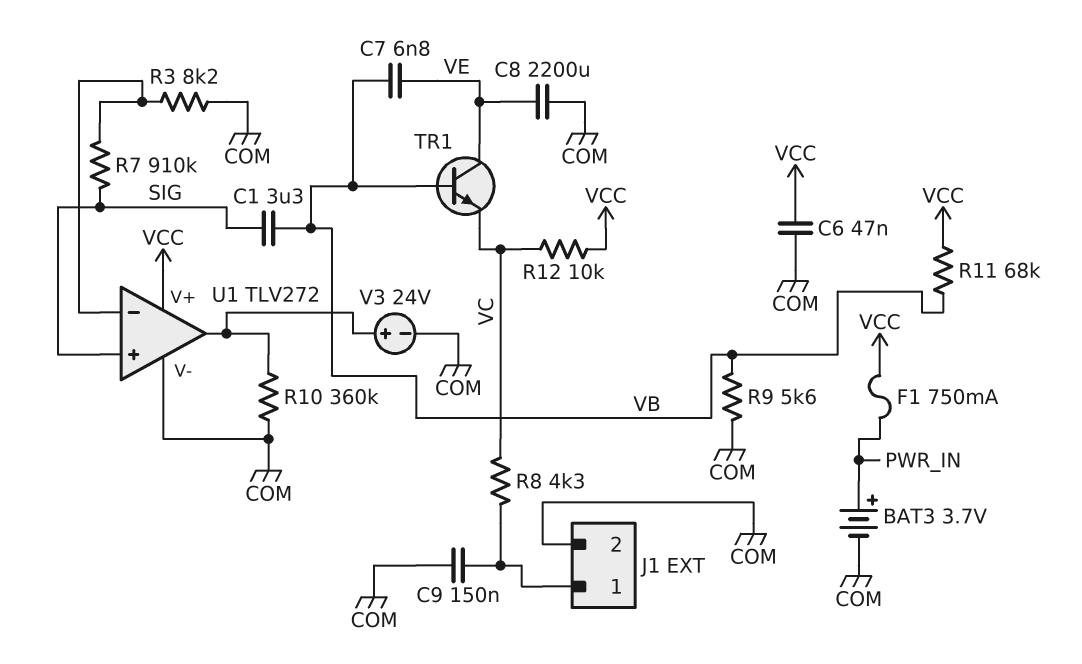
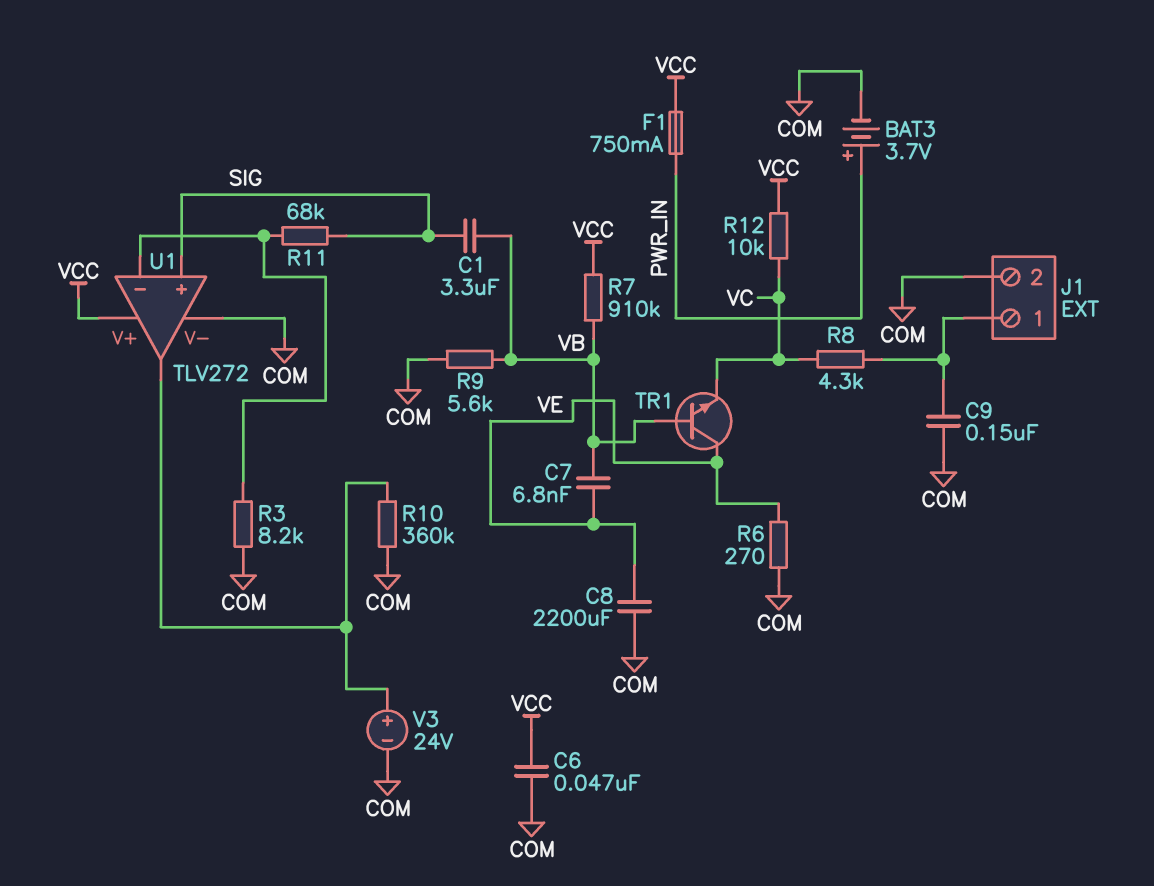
R6: none -> 270 (COM, VE)
R7: 910k (SIG, U1/in-) -> 910k (VB, VCC)
R11: 68k (VB, VCC) -> 68k (SIG, U1/in-)

